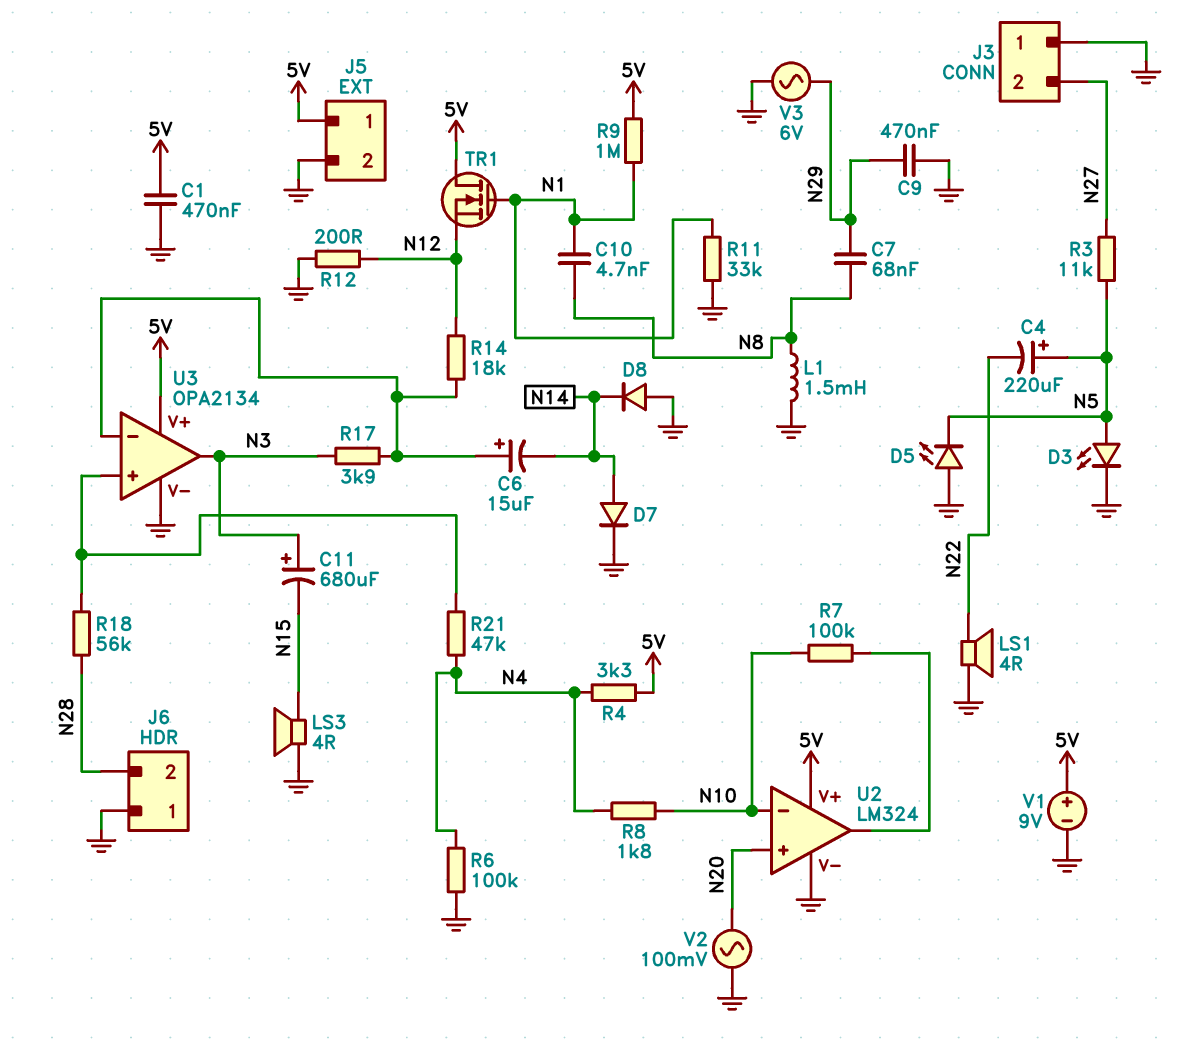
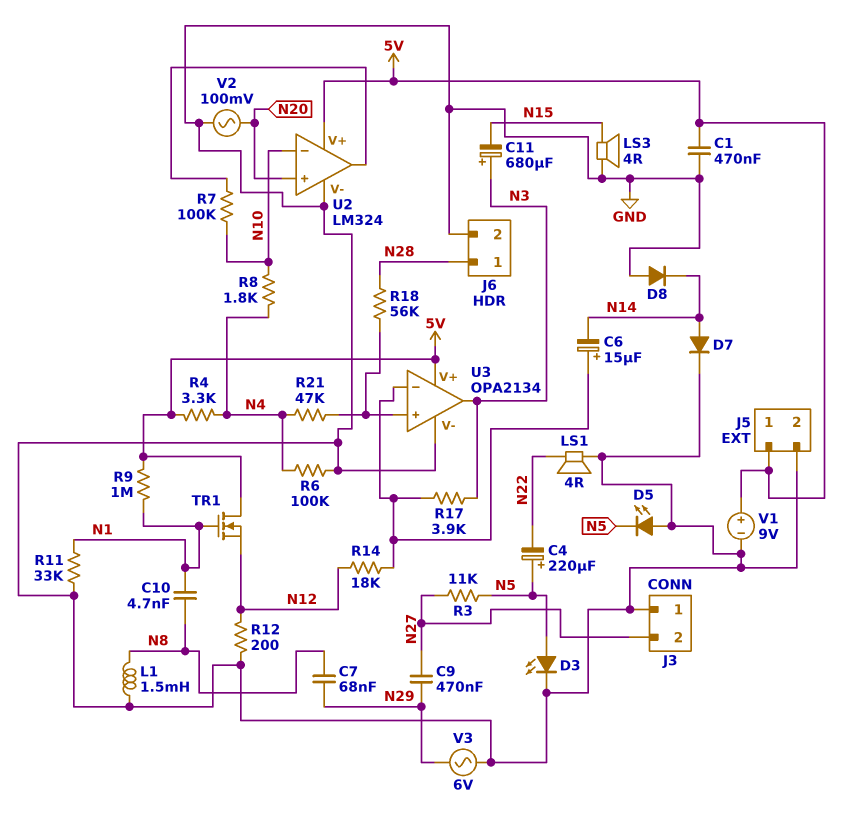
C9: 470nF (GND, N29) -> 470nF (N27, N29)
J6 pin 1: GND -> N28
J6 pin 2: N28 -> GND

